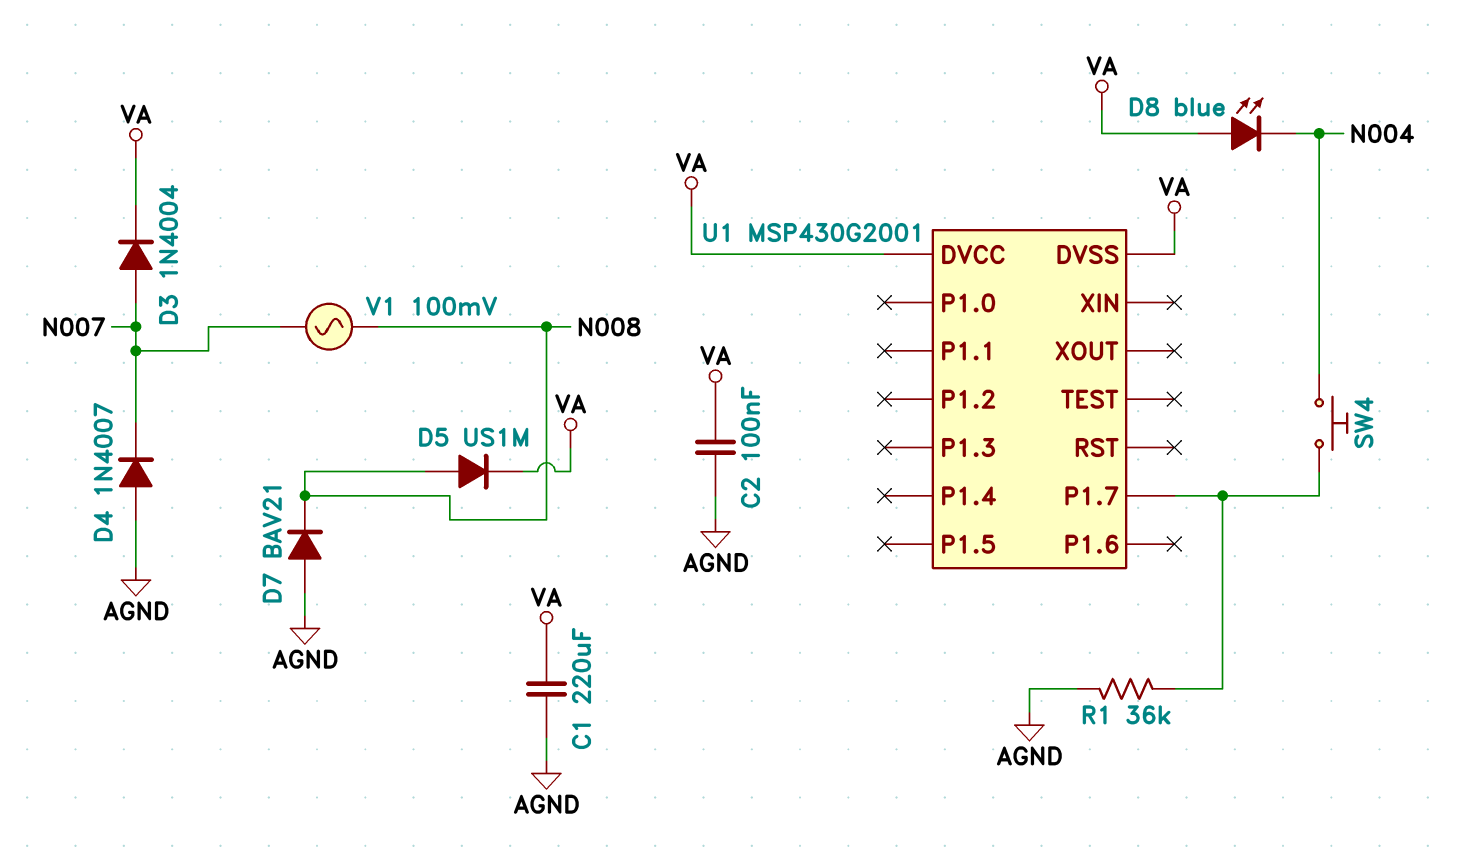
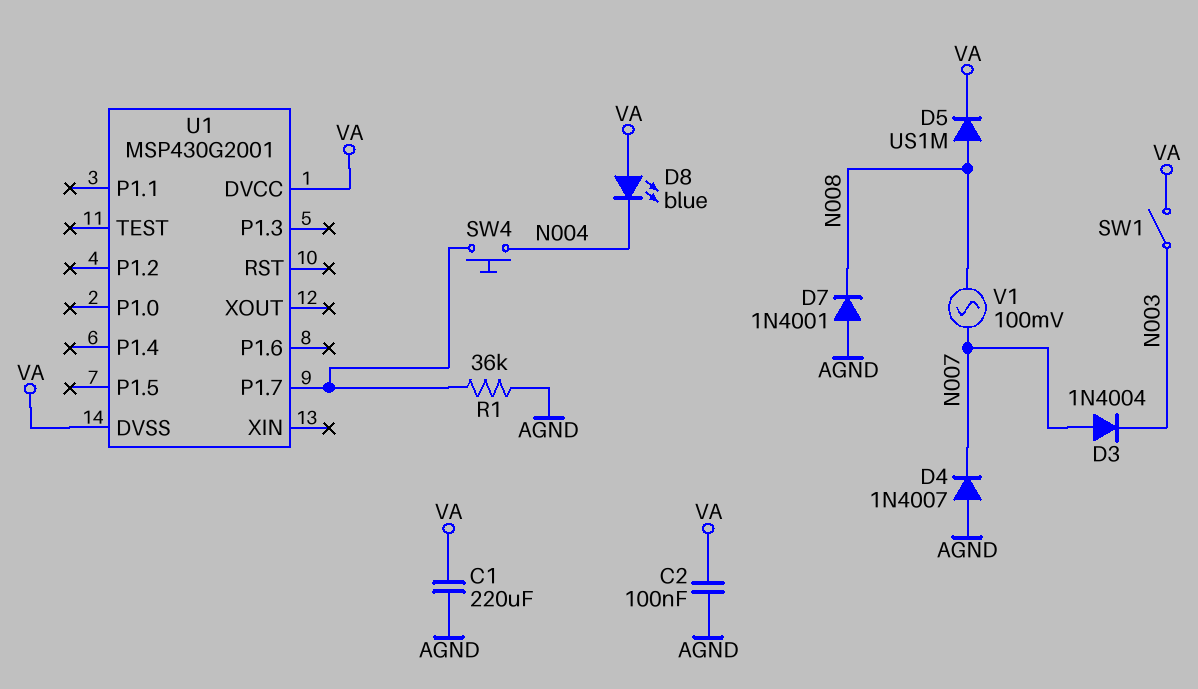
D3: diode 1N4004 (A N007, K VA) -> diode 1N4004 (A N007, K N003)
D7: diode BAV21 (A AGND, K N008) -> diode 1N4001 (A AGND, K N008)
SW1: none -> switch (N003, VA)

